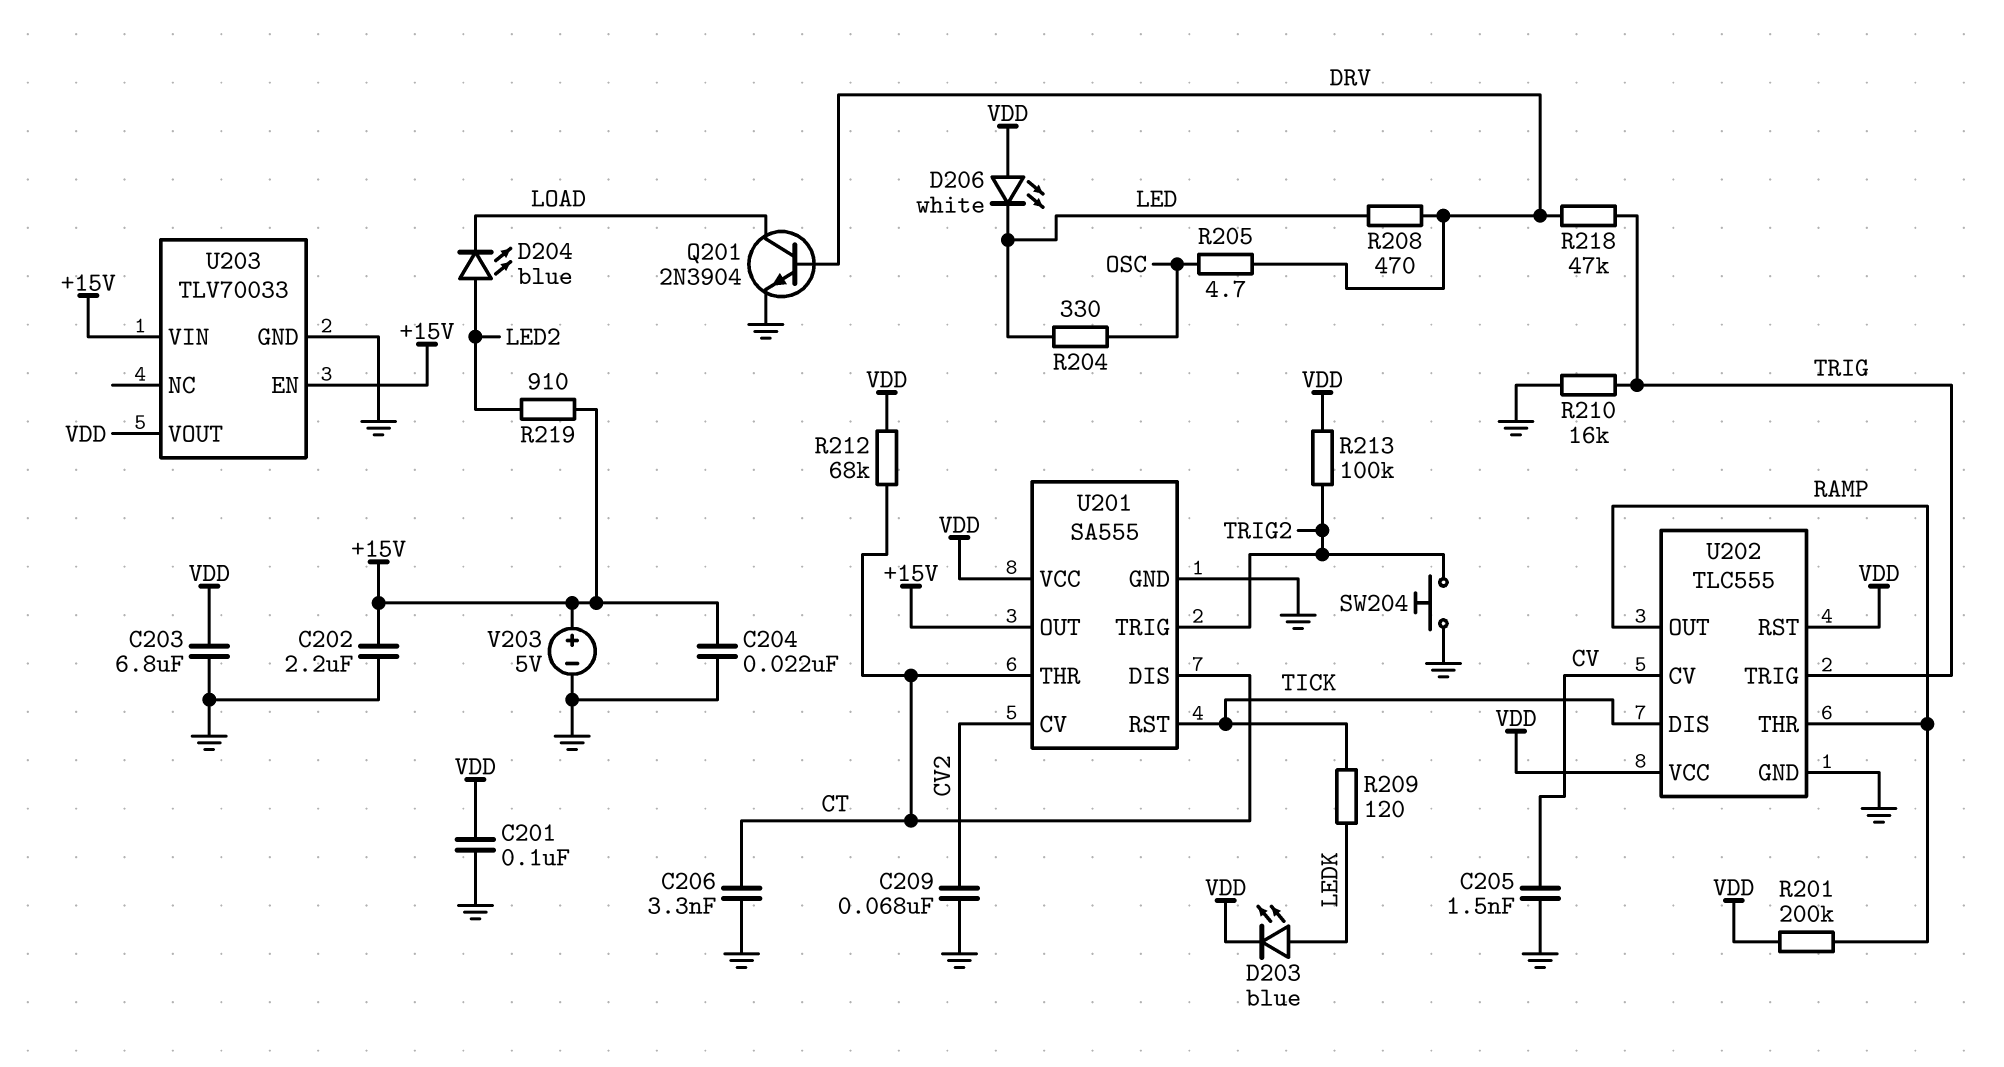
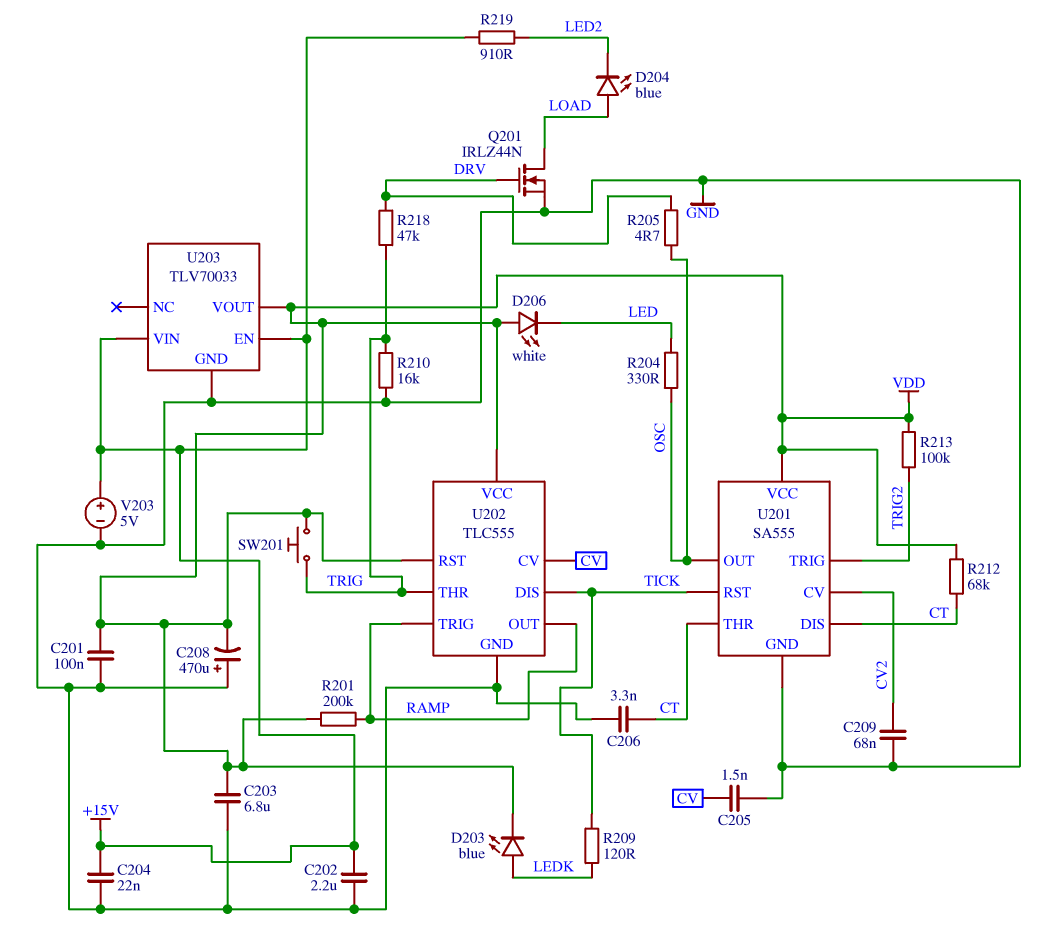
C208: none -> 470uF (plus GND, minus VDD)
D204: LED blue (A LED2, K LOAD) -> LED blue (A LOAD, K LED2)
Q201: NPN 2N3904 (B DRV, C LOAD, E GND) -> NMOS IRLZ44N (G DRV, D LOAD, S GND)
R208: 470 (DRV, LED) -> none
SW201: none -> button (TRIG, VDD)
SW204: button (GND, TRIG2) -> none
U201 pin OUT: +15V -> OSC
U202 pin THR: RAMP -> TRIG
U202 pin TRIG: TRIG -> RAMP

